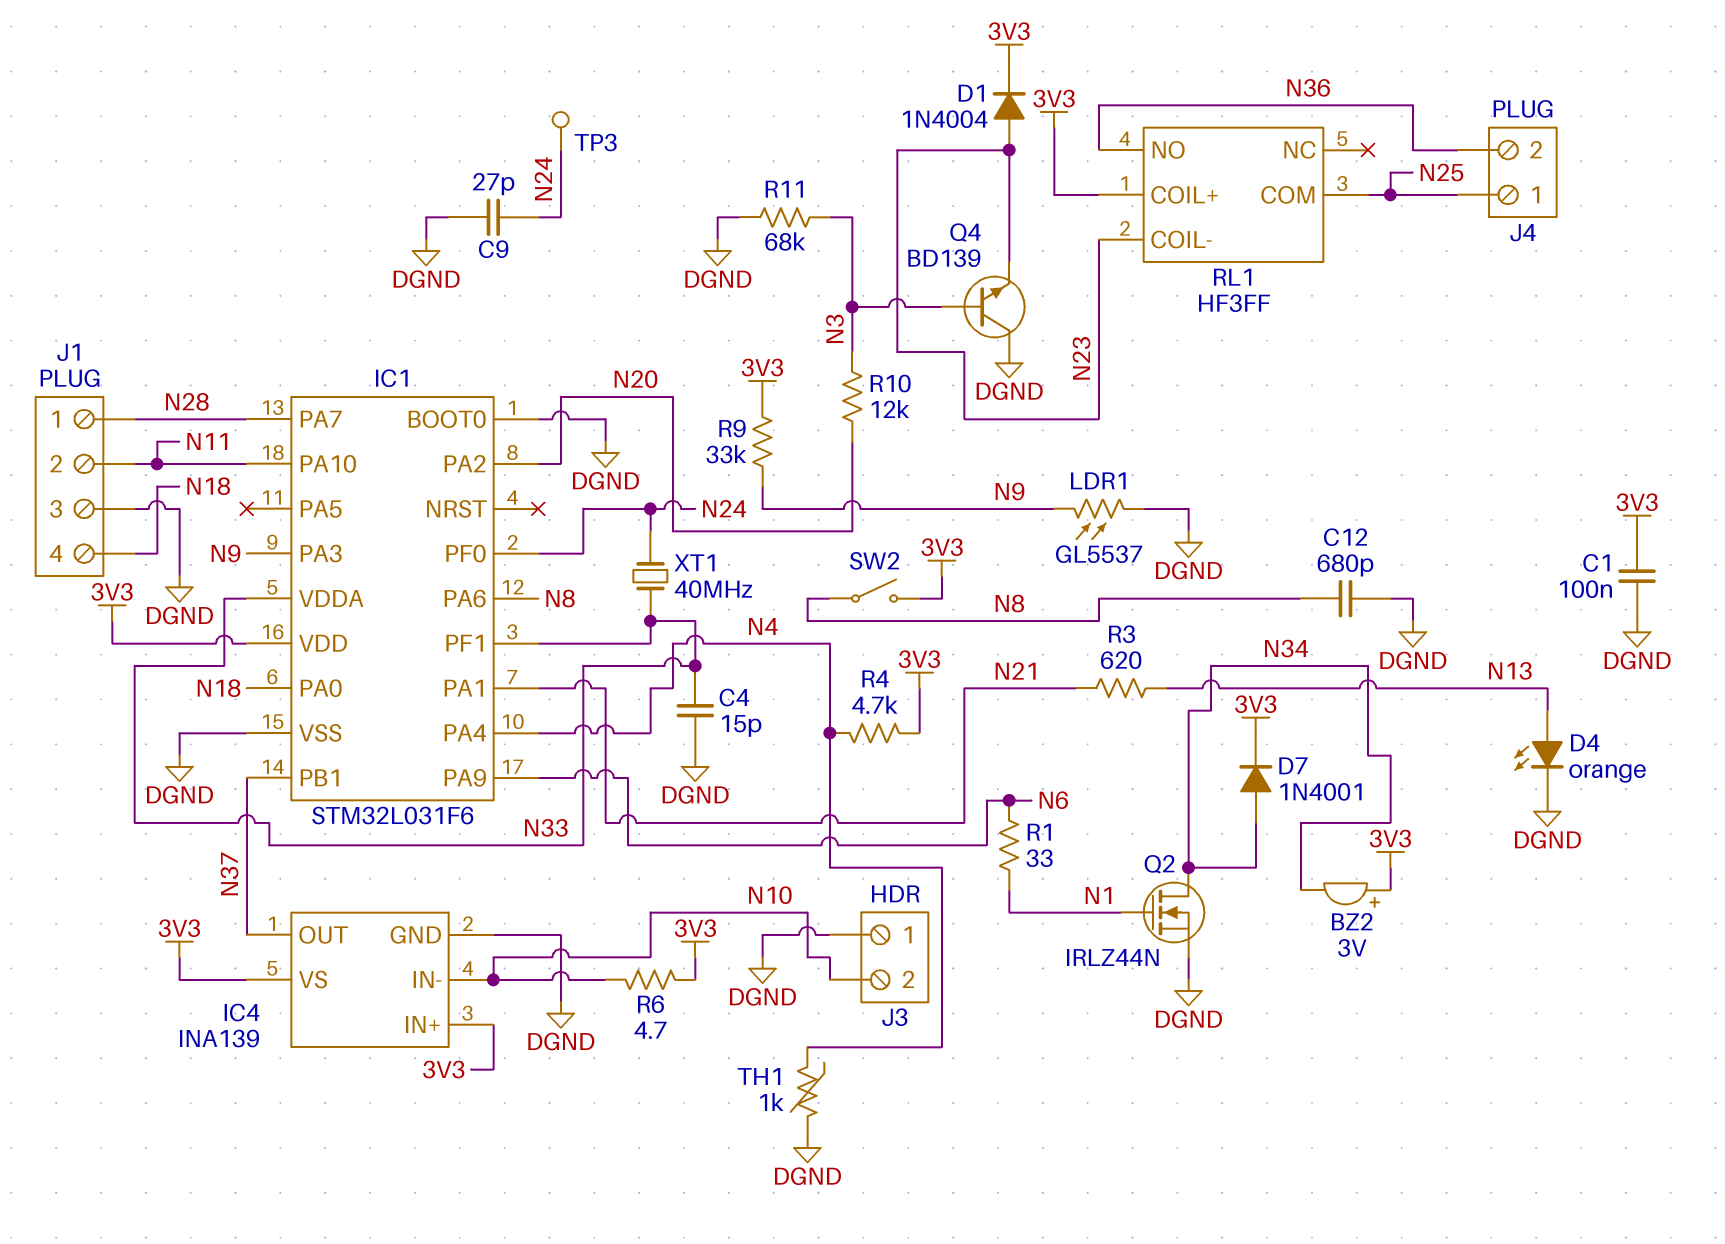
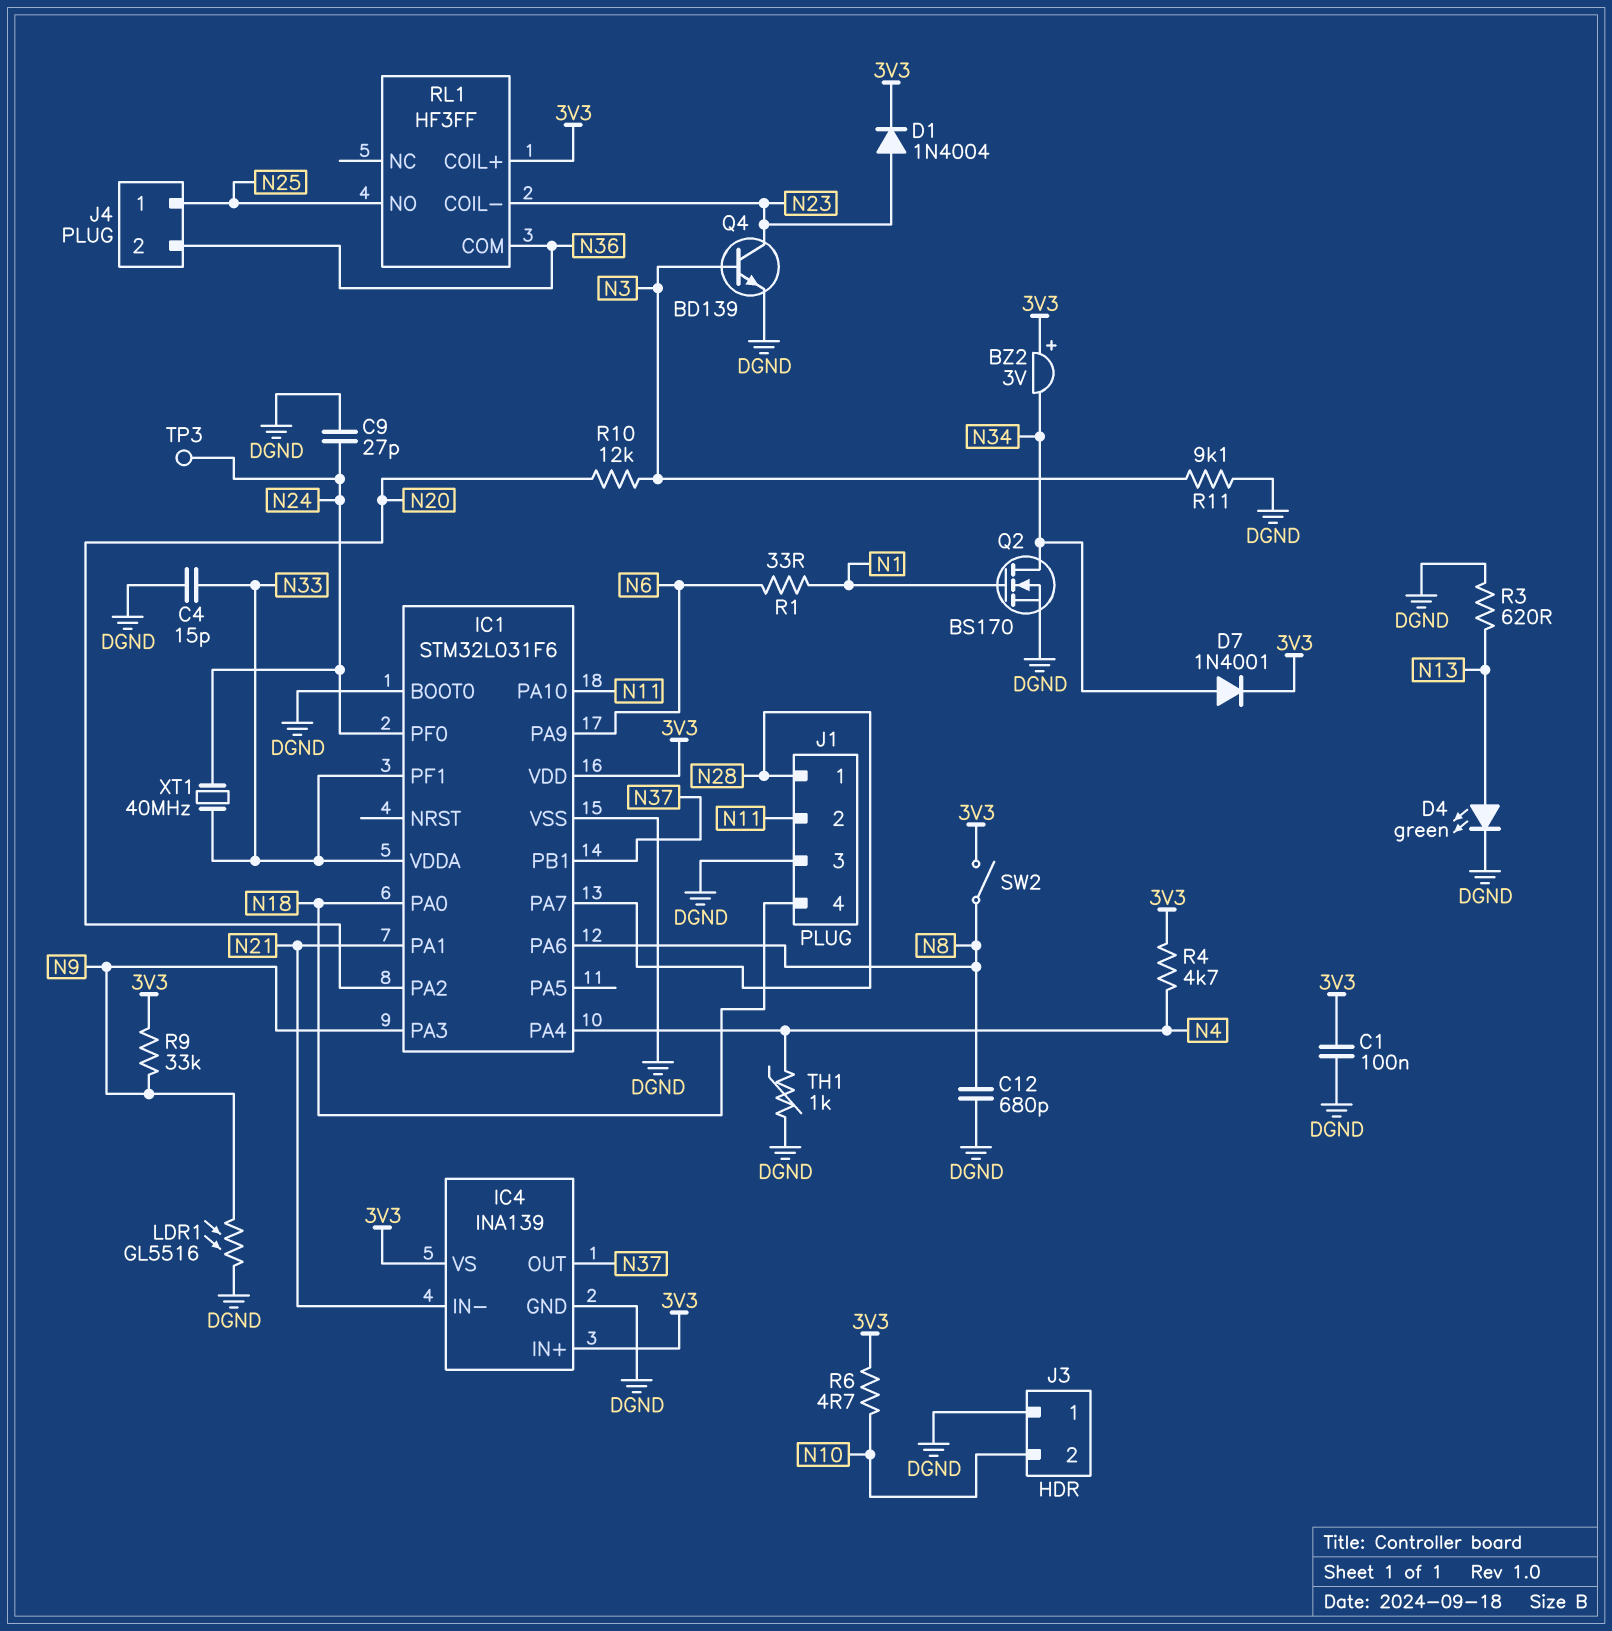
D4: LED orange (A N13, K DGND) -> LED green (A N13, K DGND)
IC4 pin IN-: N10 -> N21
LDR1: GL5537 (DGND, N9) -> GL5516 (DGND, N9)
Q2: NMOS IRLZ44N (G N1, D N34, S DGND) -> NMOS BS170 (G N1, D N34, S DGND)
Q4: NPN BD139 (B N3, C DGND, E N23) -> NPN BD139 (B N3, C N23, E DGND)
R3: 620 (N13, N21) -> 620 (DGND, N13)
R11: 68k (DGND, N3) -> 9.1k (DGND, N3)
RL1 pin COM: N25 -> N36
RL1 pin NO: N36 -> N25

